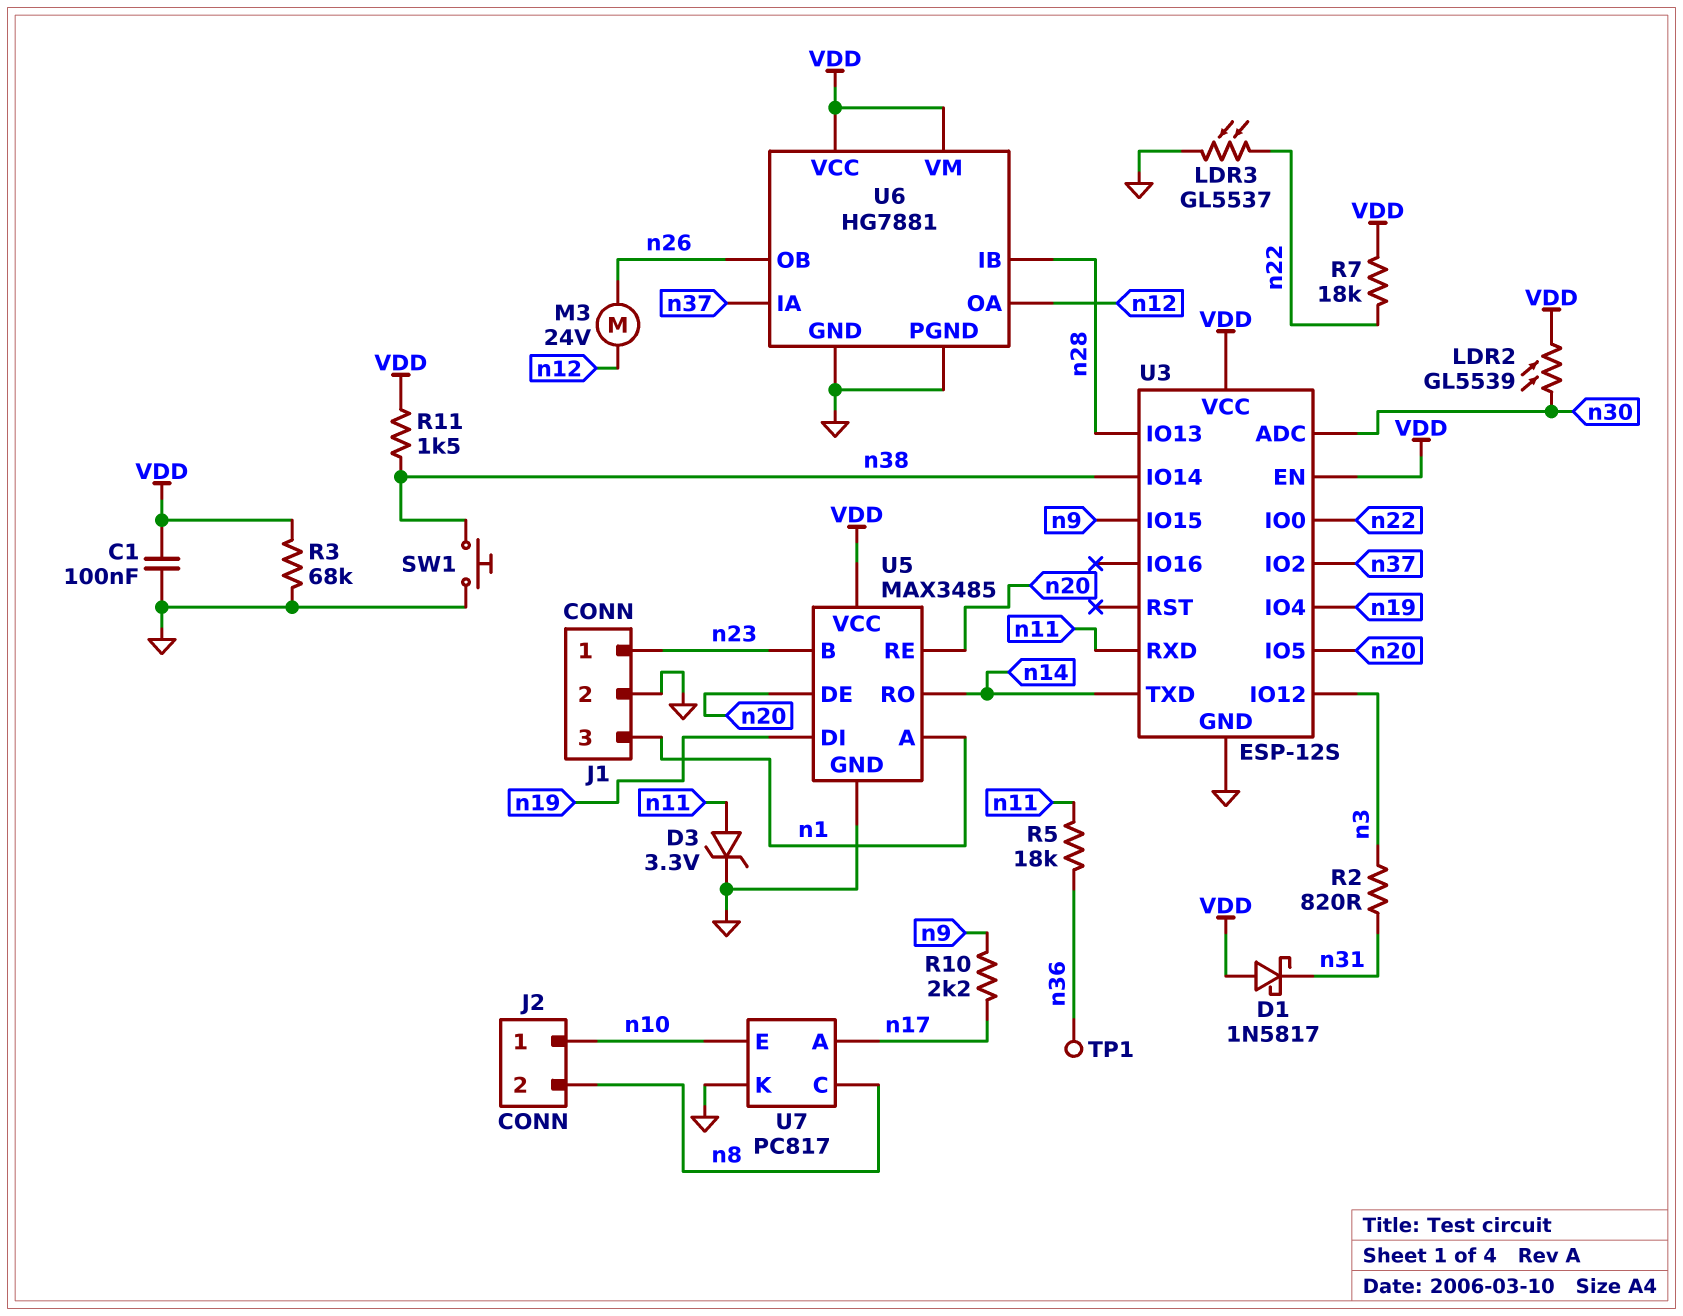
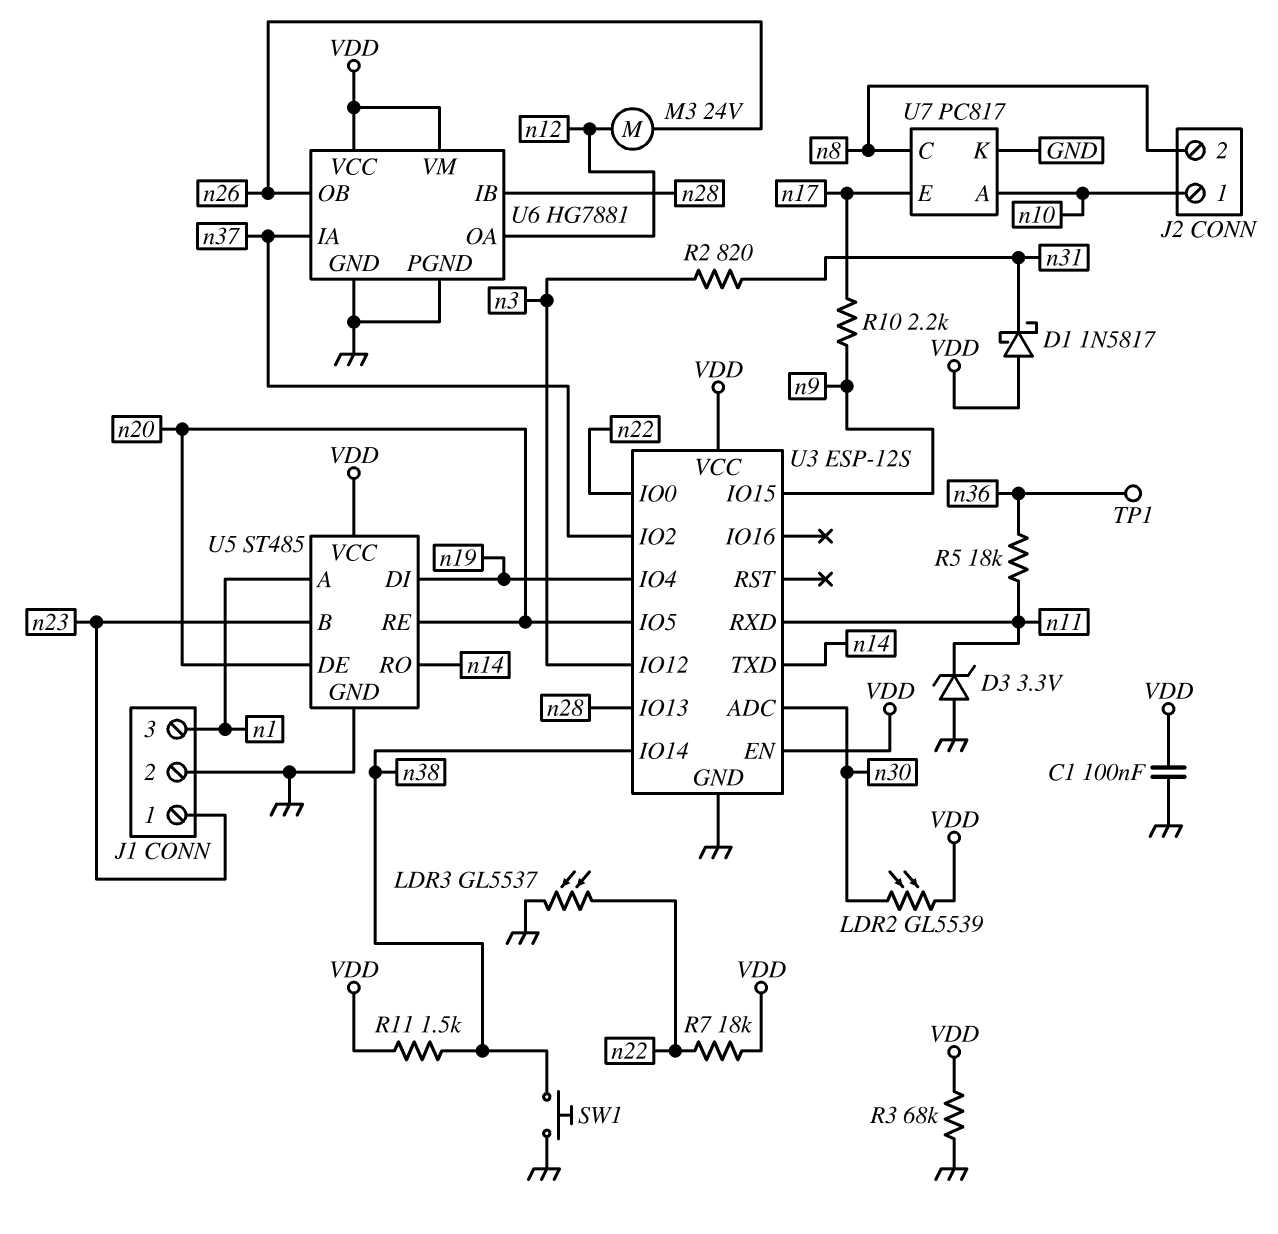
D3: zener 3.3V (A n11, K GND) -> zener 3.3V (A GND, K n11)
U5: MAX3485 -> ST485
U7 pin A: n17 -> n10
U7 pin E: n10 -> n17

